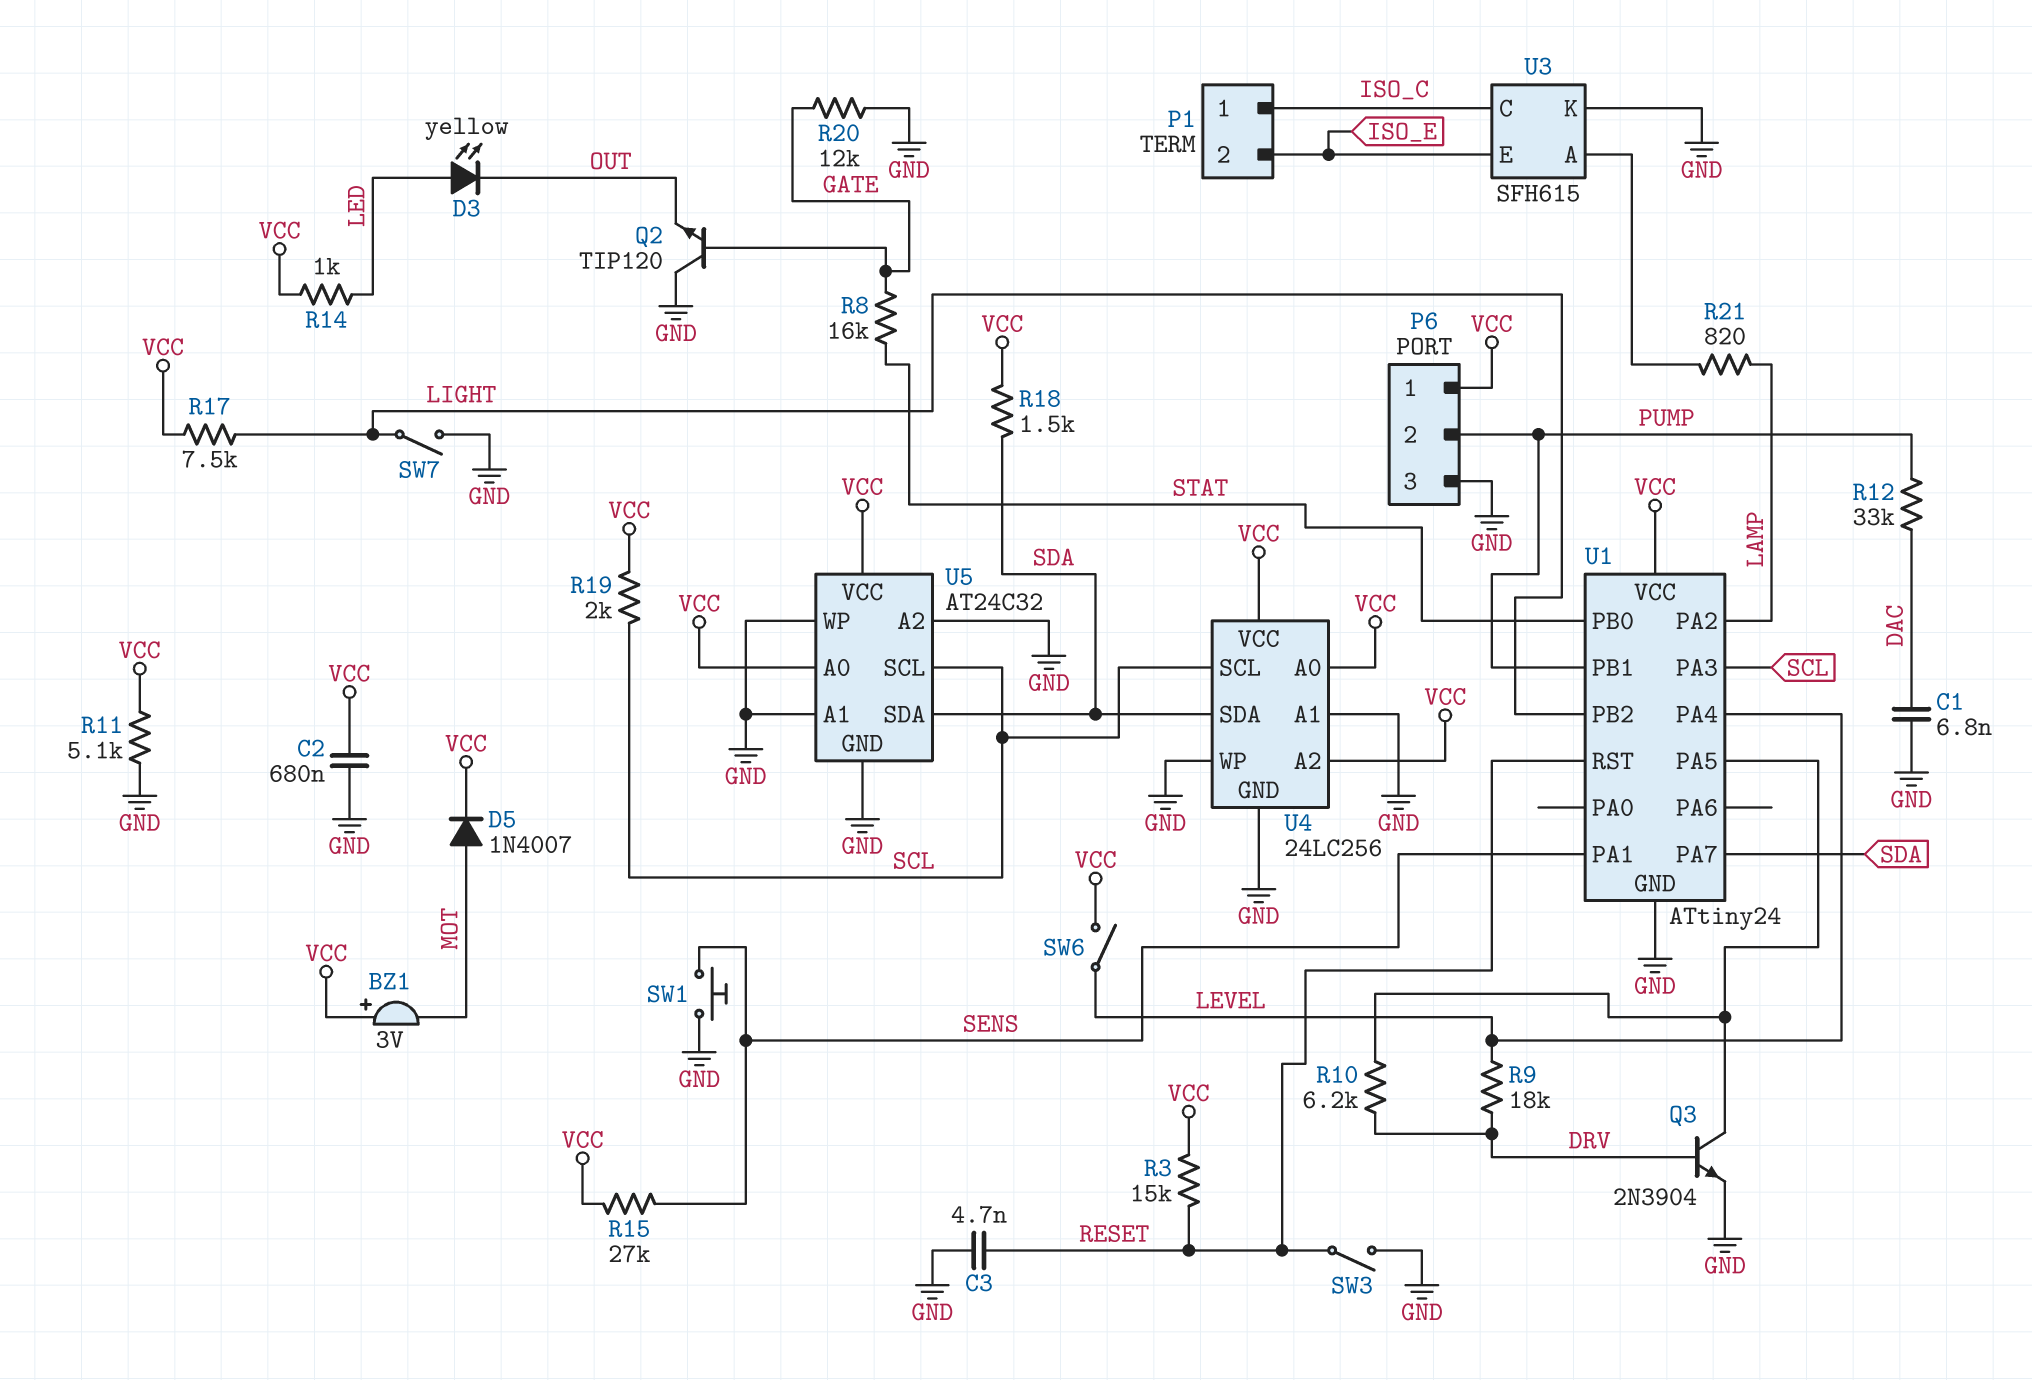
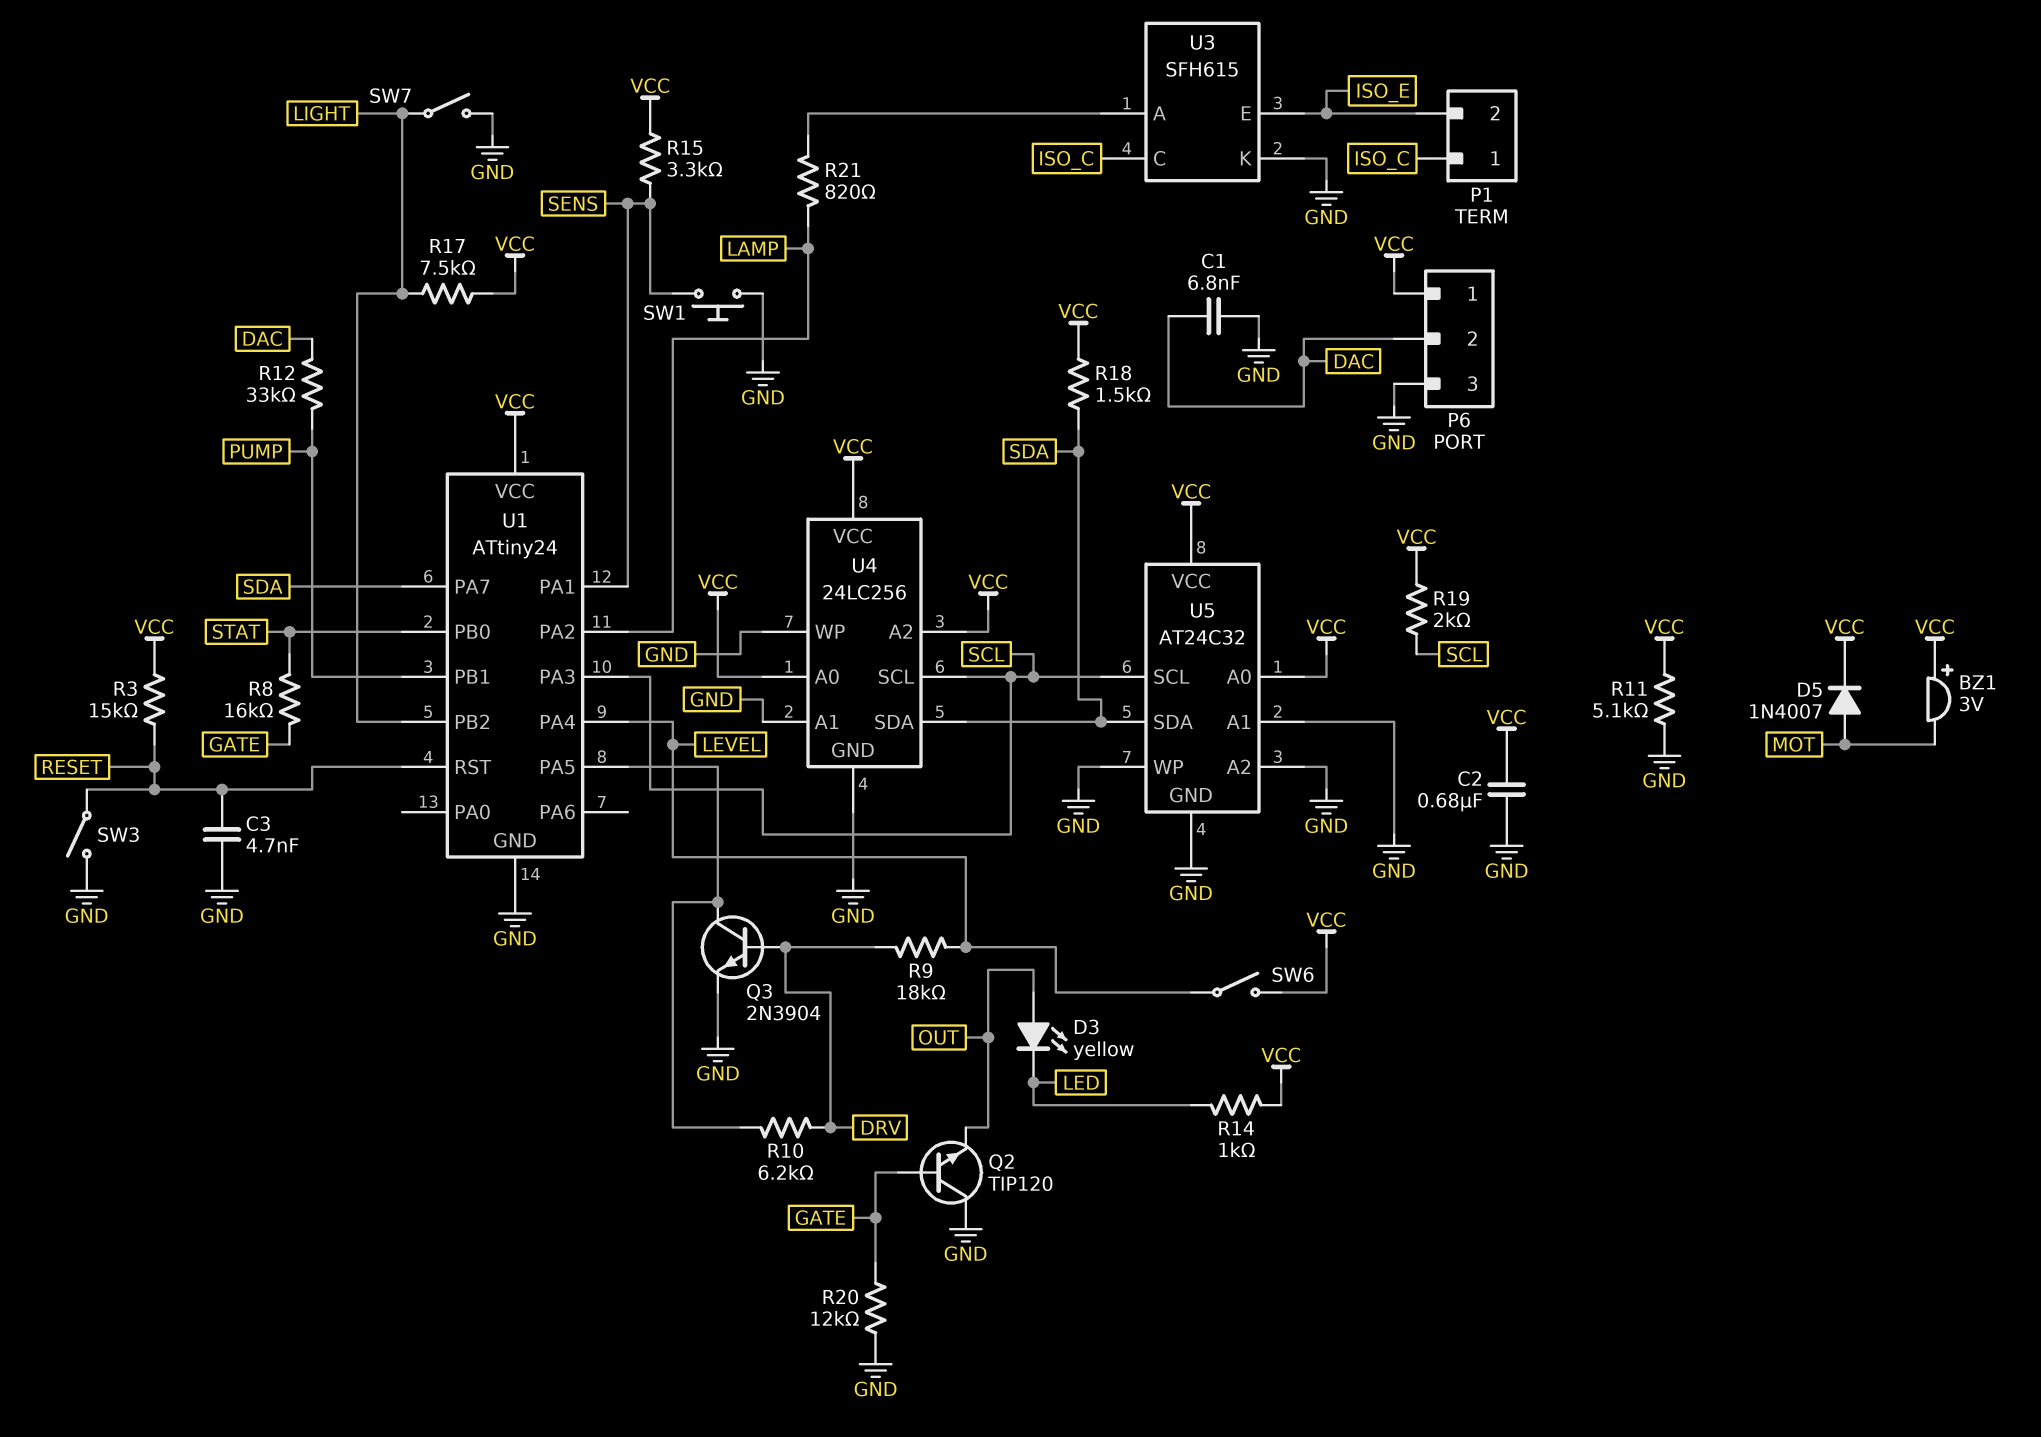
D3: LED yellow (A LED, K OUT) -> LED yellow (A OUT, K LED)
P6 pin 2: PUMP -> DAC
R15: 27k (SENS, VCC) -> 3.3k (SENS, VCC)

